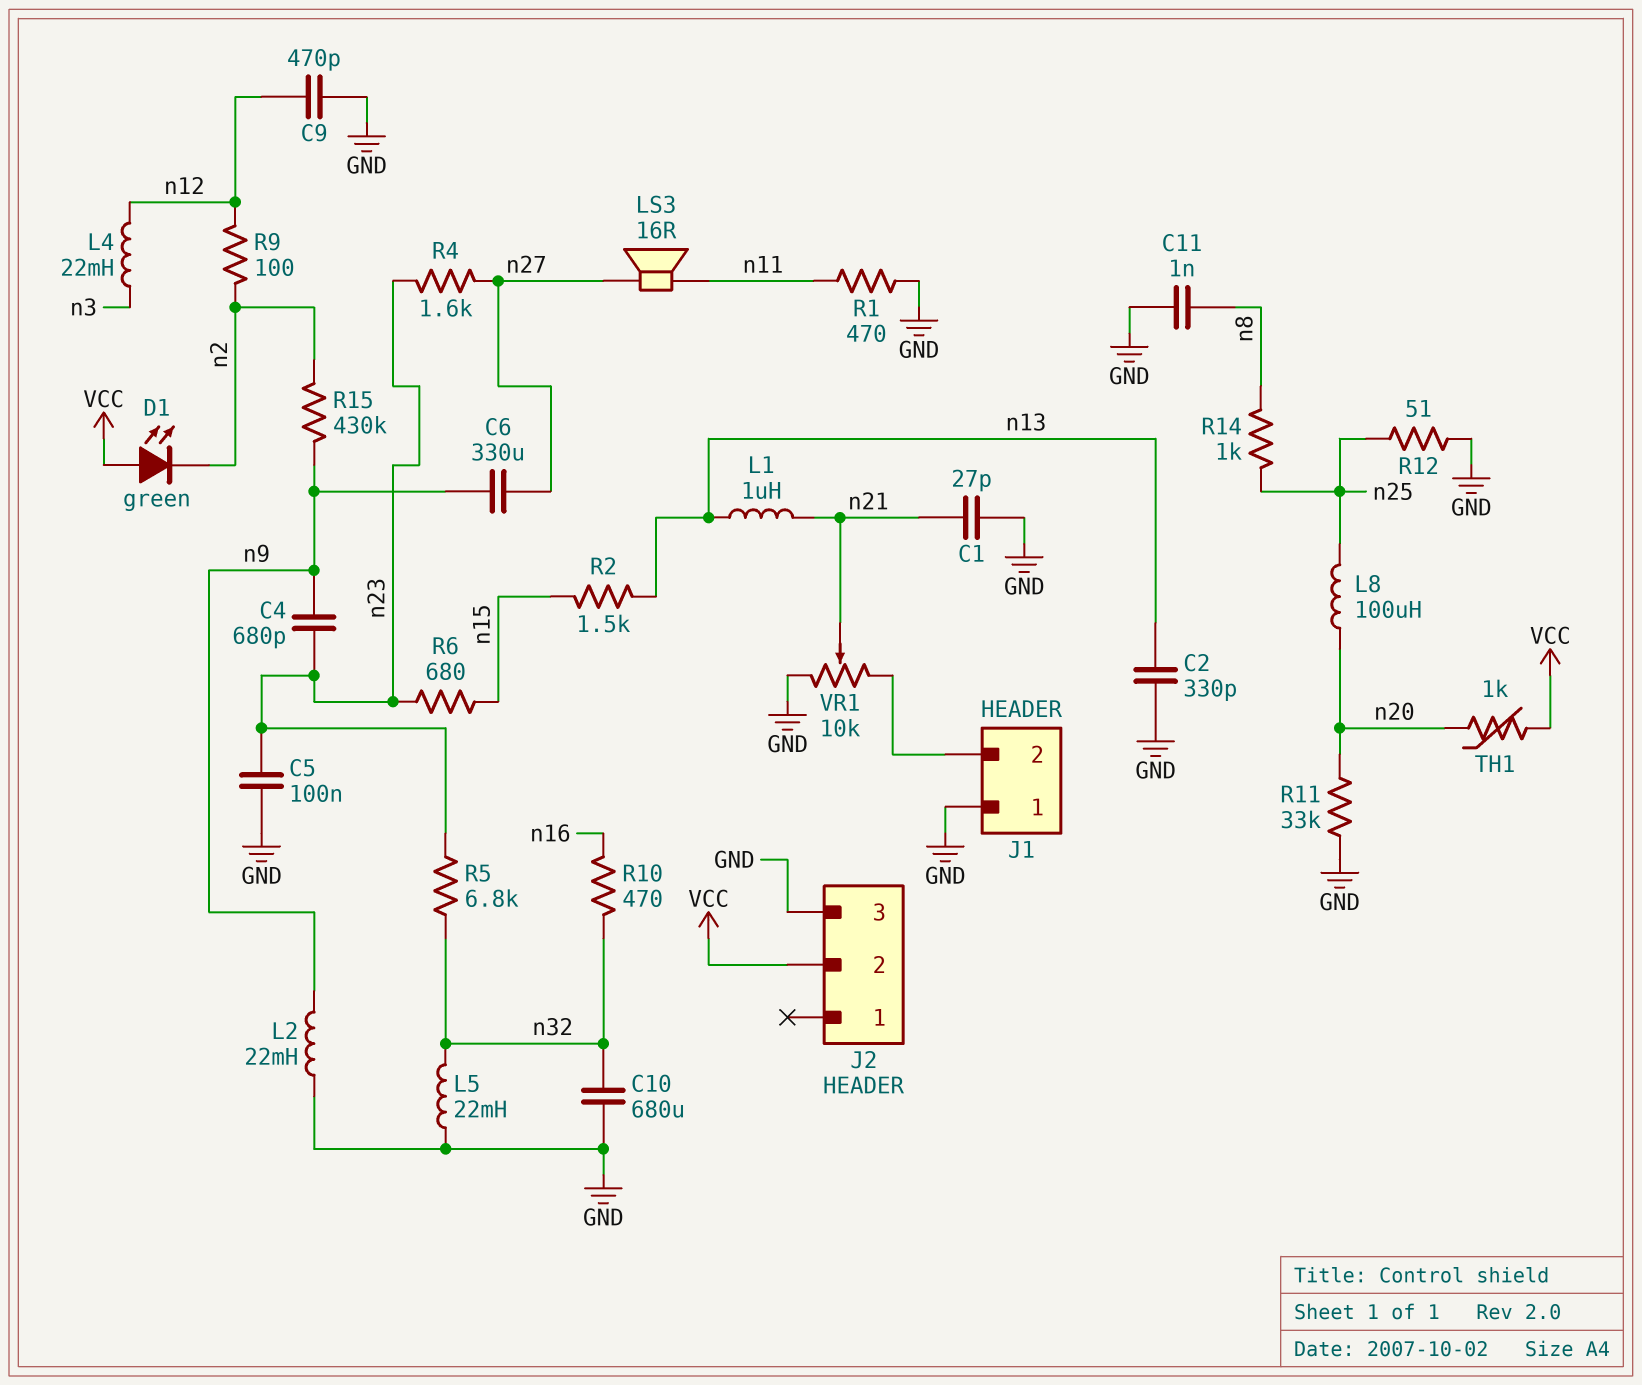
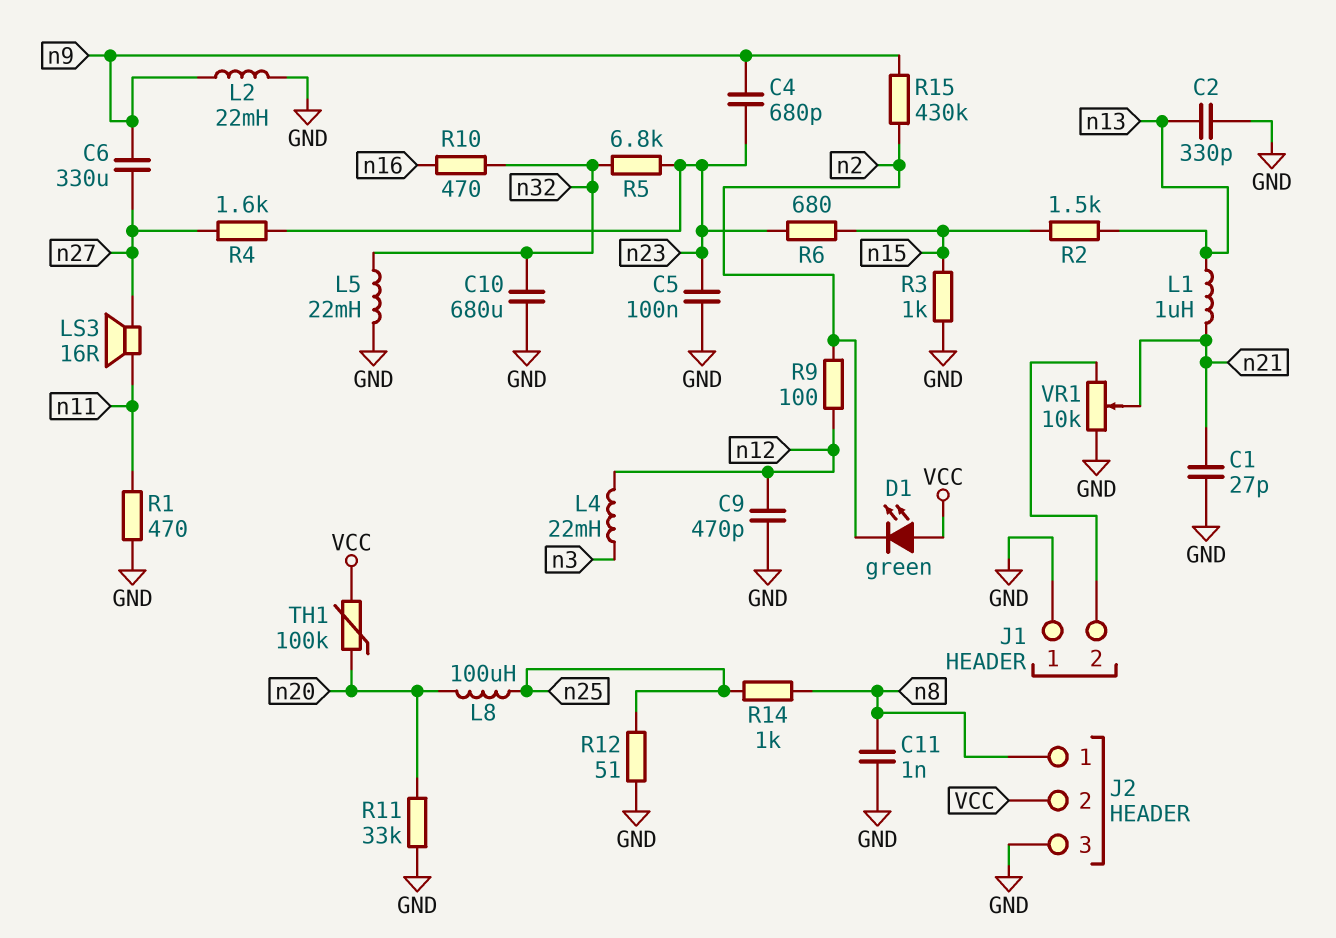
J2 pin 1: none -> n8
R3: none -> 1k (GND, n15)
TH1: 1k (VCC, n20) -> 100k (VCC, n20)

